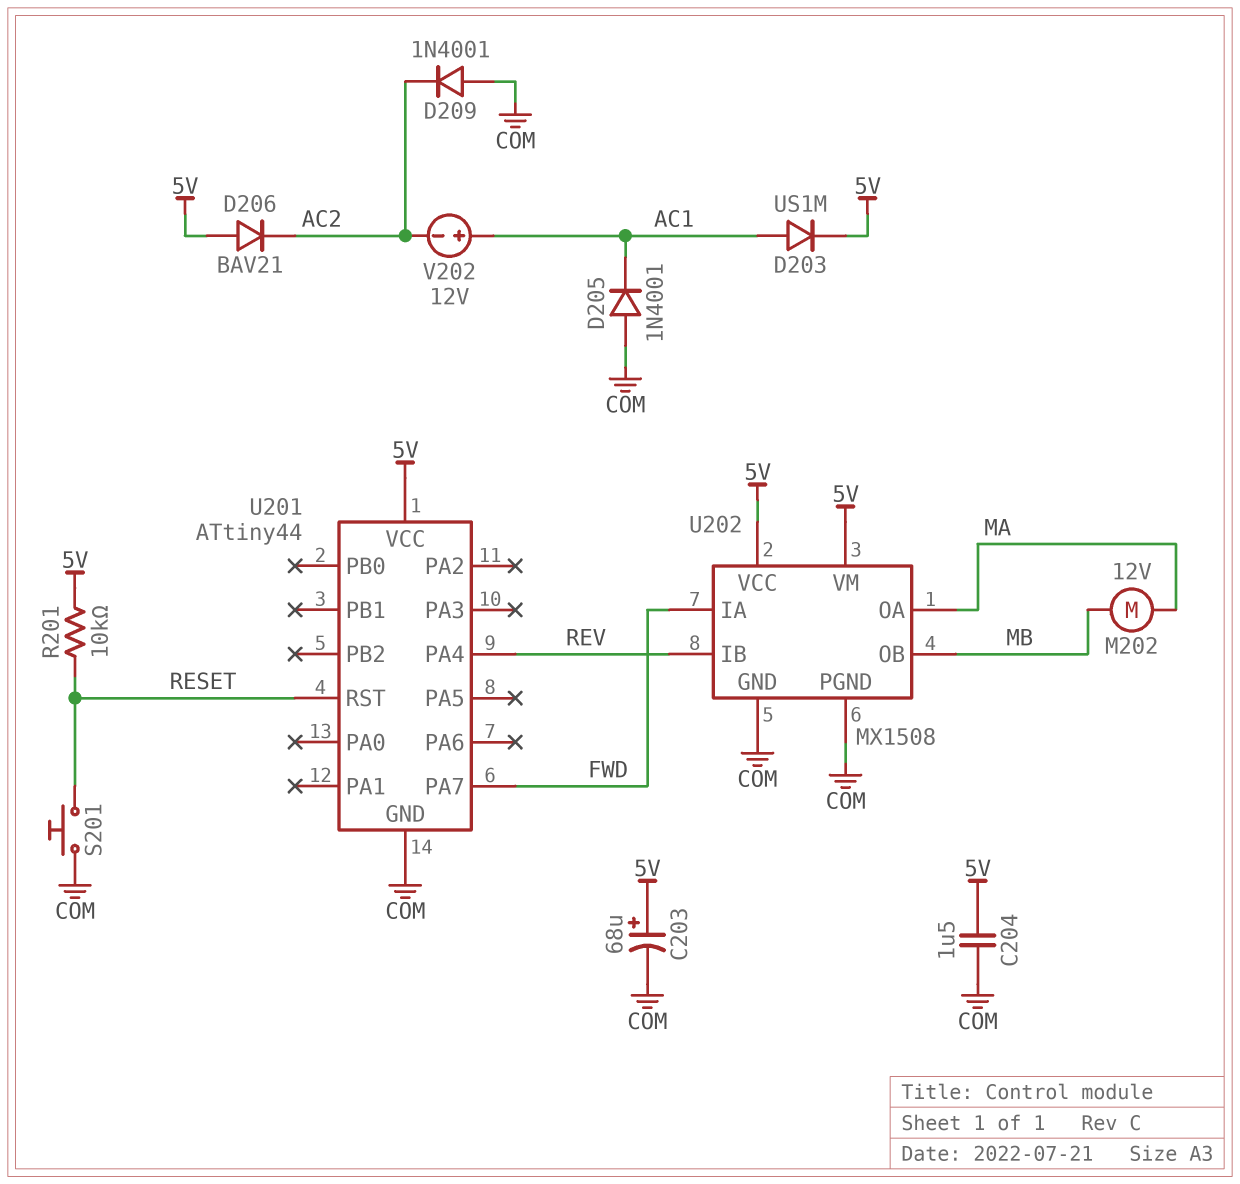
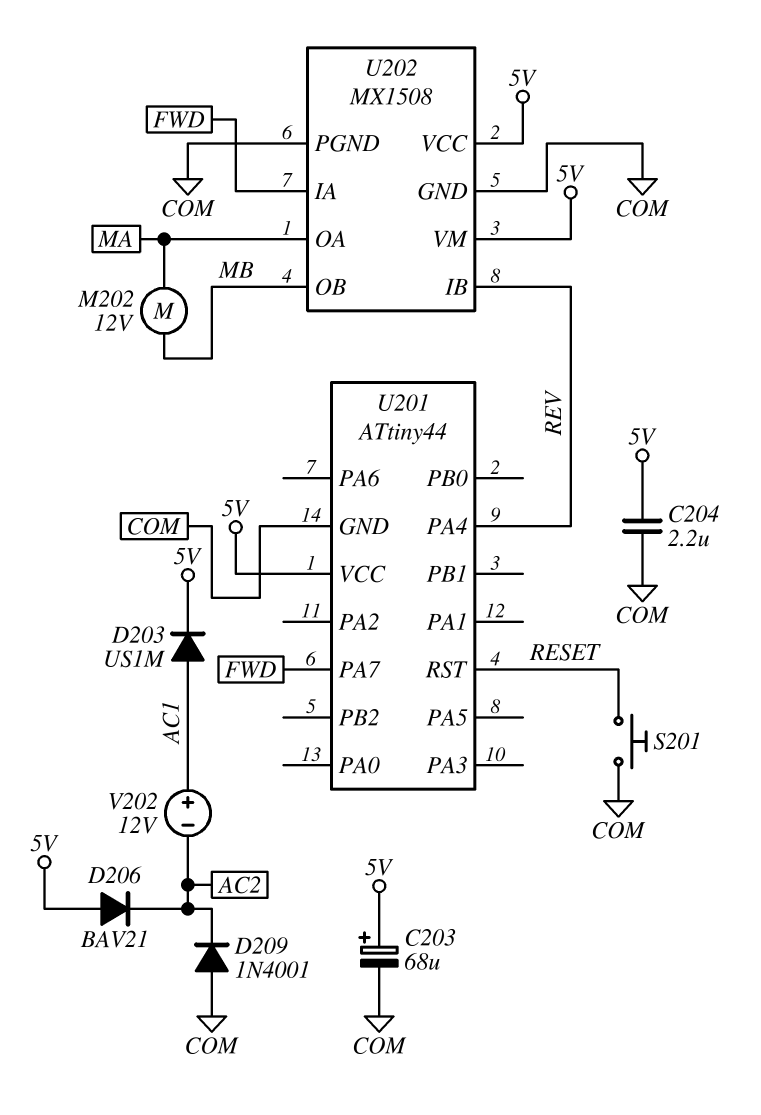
C204: 1.5uF (5V, COM) -> 2.2uF (5V, COM)
D205: diode 1N4001 (A COM, K AC1) -> none
R201: 10k (5V, RESET) -> none

